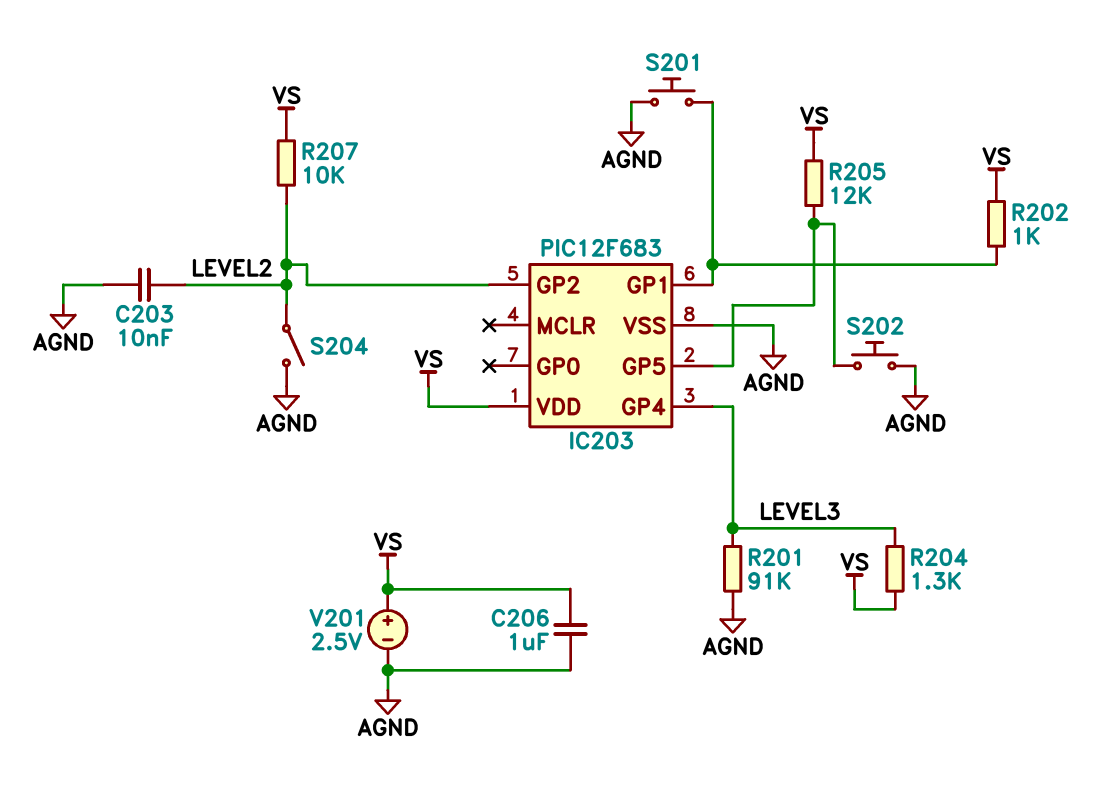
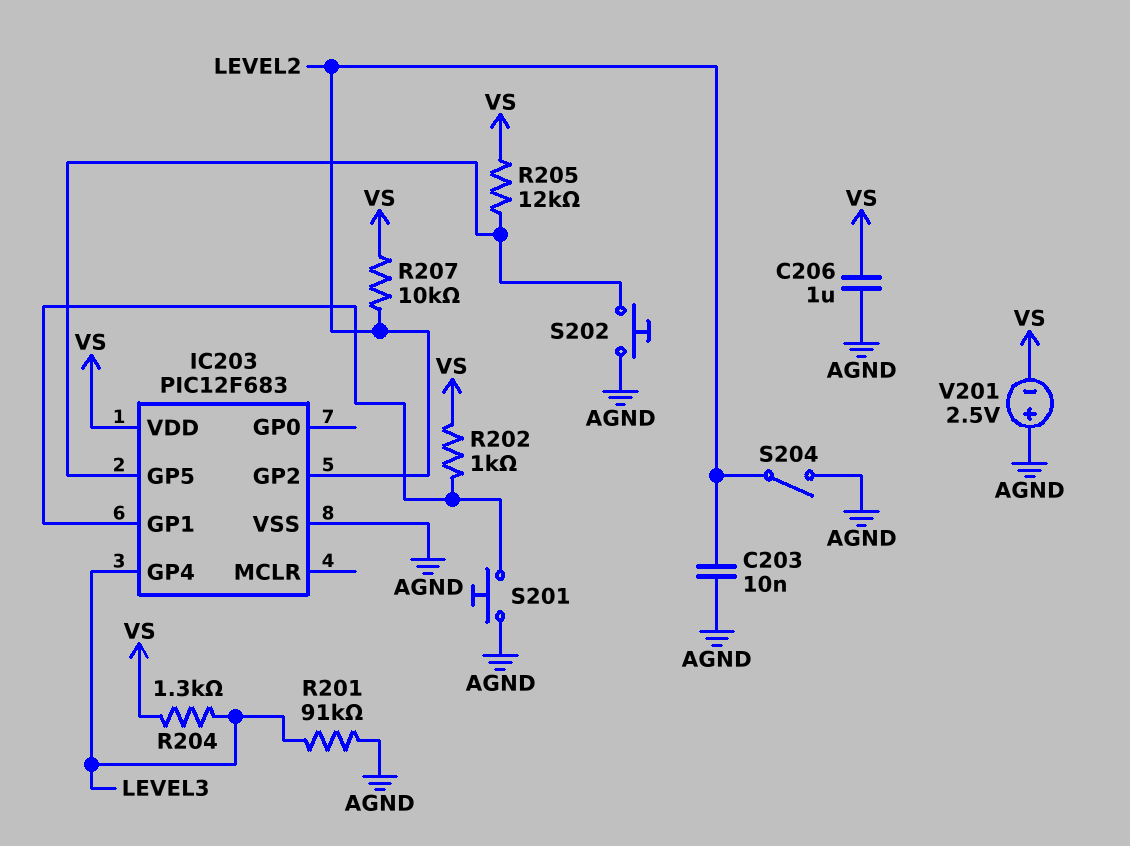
V201: 2.5V (plus VS, minus AGND) -> 2.5V (plus AGND, minus VS)

